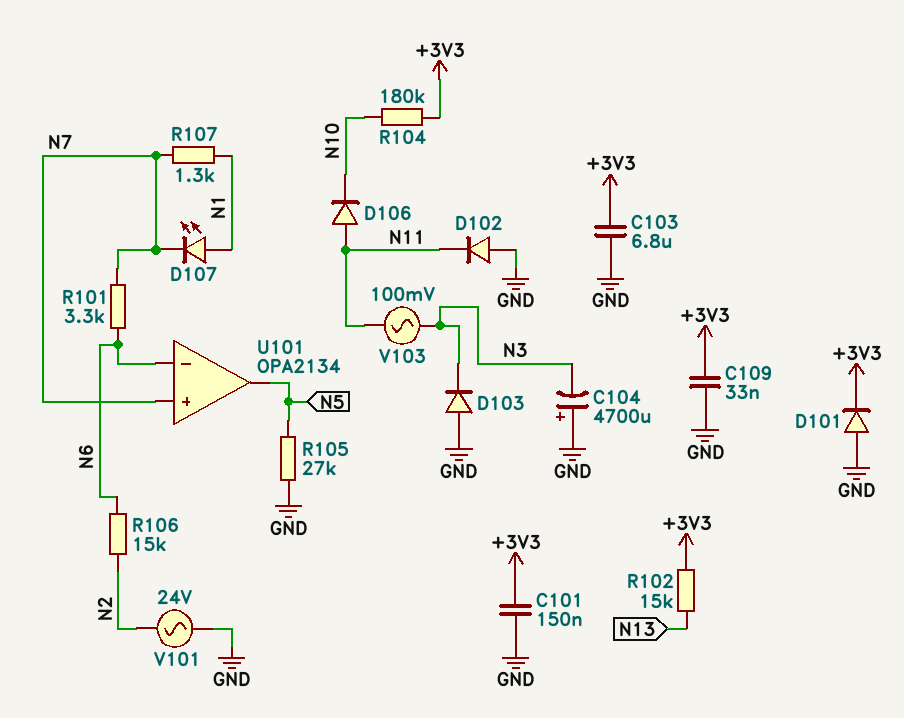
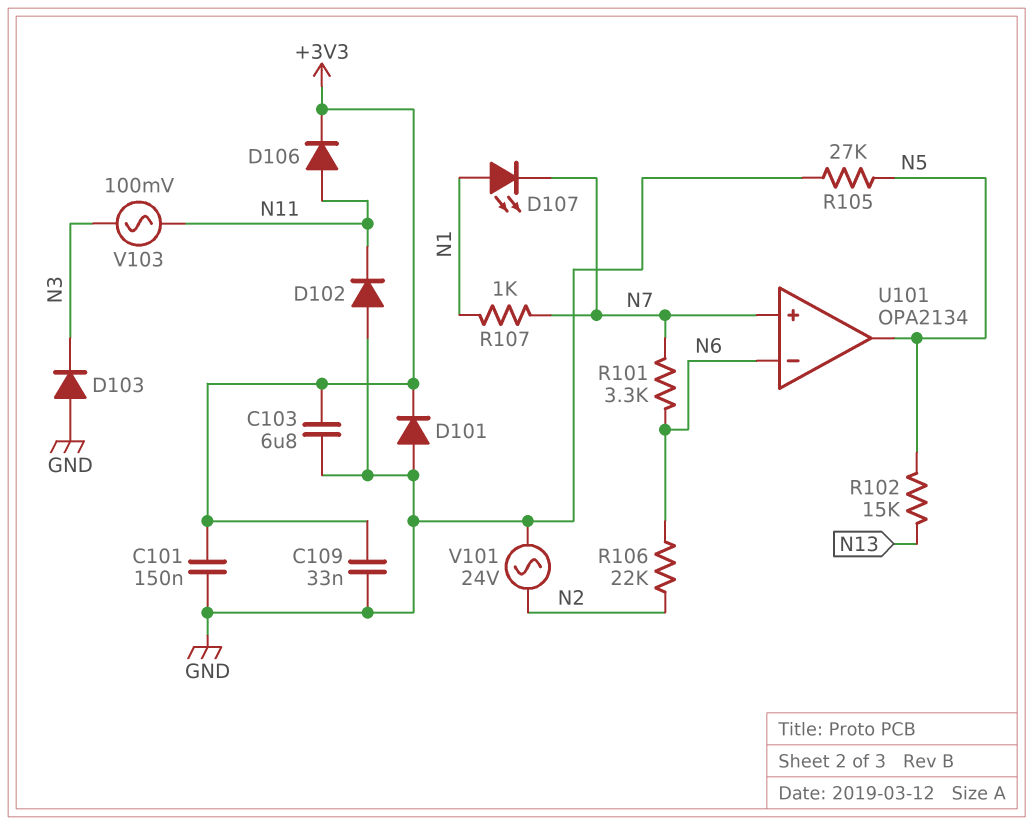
C104: 4700uF (plus GND, minus N3) -> none
D106: diode (A N11, K N10) -> diode (A N11, K +3V3)
R102: 15k (+3V3, N13) -> 15k (N5, N13)
R104: 180k (+3V3, N10) -> none
R106: 15k (N2, N6) -> 22k (N2, N6)
R107: 1.3k (N1, N7) -> 1k (N1, N7)

